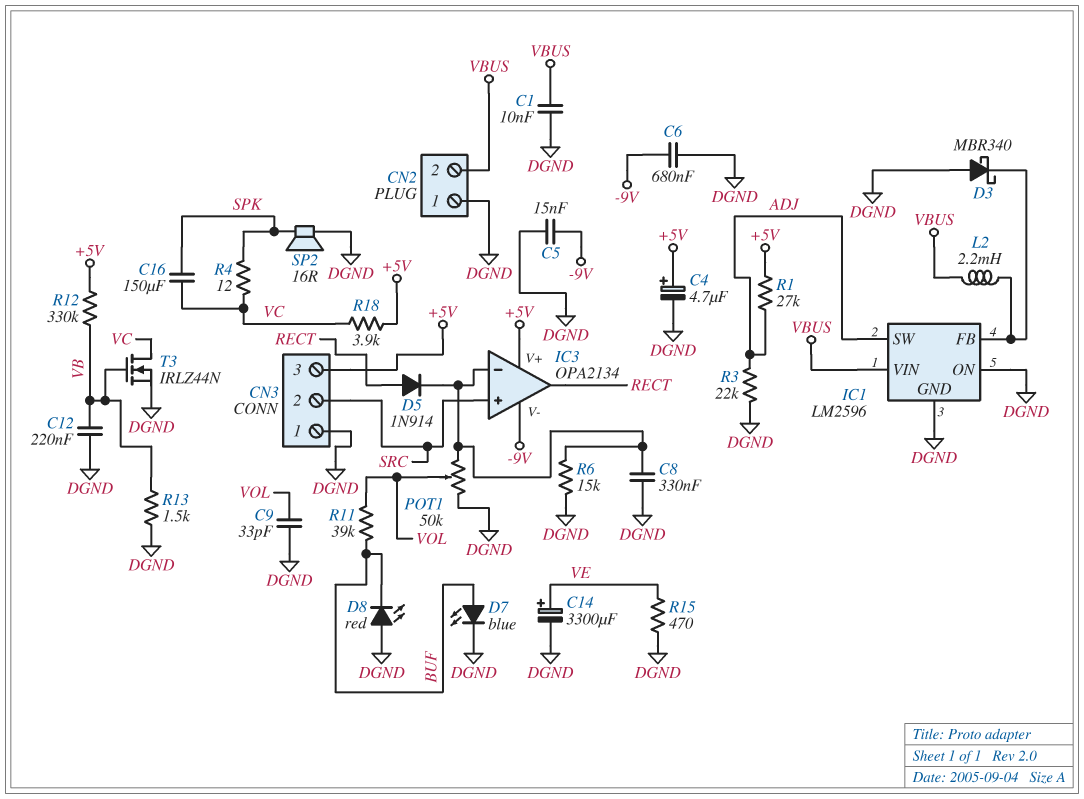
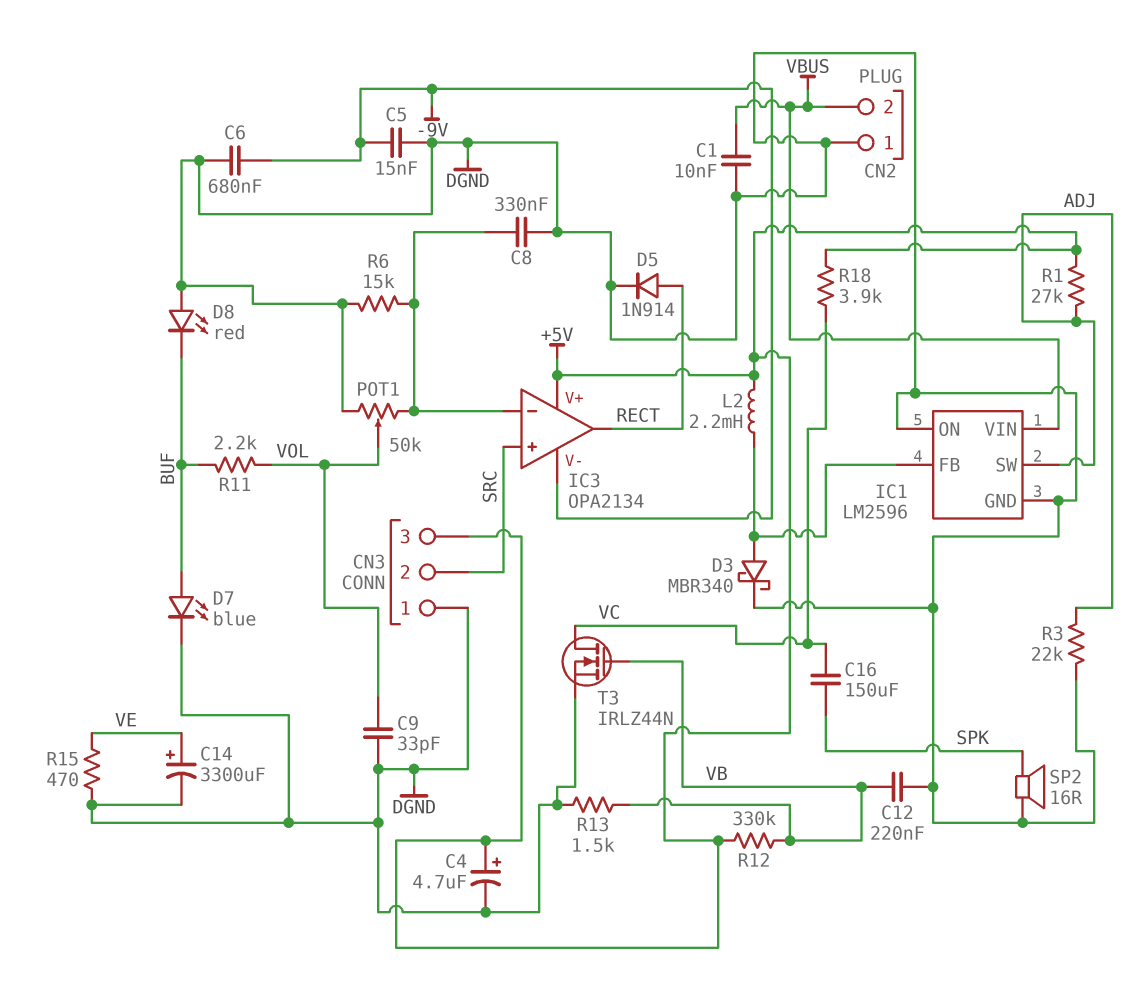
D3: schottky MBR340 (A DGND, K IC1/FB) -> schottky MBR340 (A IC1/FB, K DGND)
D5: diode 1N914 (A RECT, K IC3/in-) -> diode 1N914 (A RECT, K DGND)
L2: 2.2mH (IC1/FB, VBUS) -> 2.2mH (+5V, IC1/FB)
R4: 12 (SPK, VC) -> none
R11: 39k (BUF, VOL) -> 2.2k (BUF, VOL)

